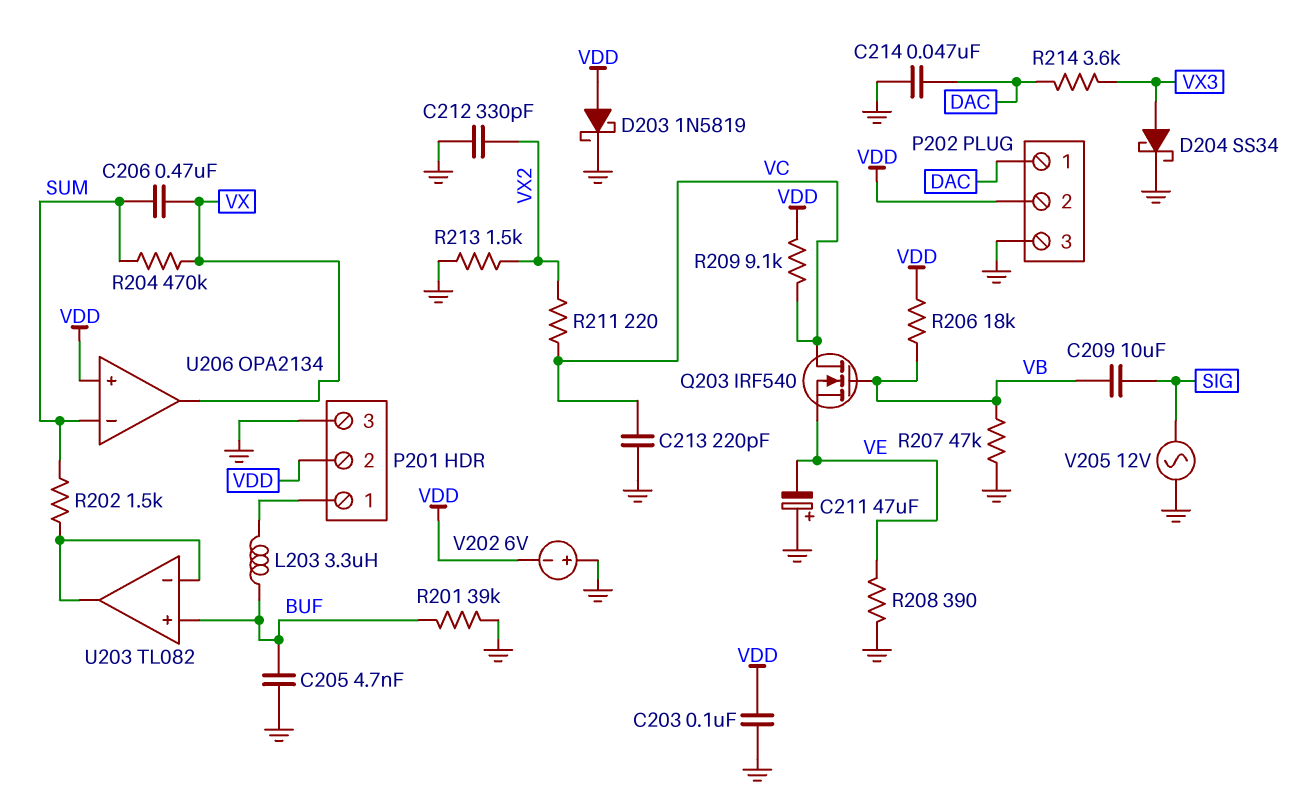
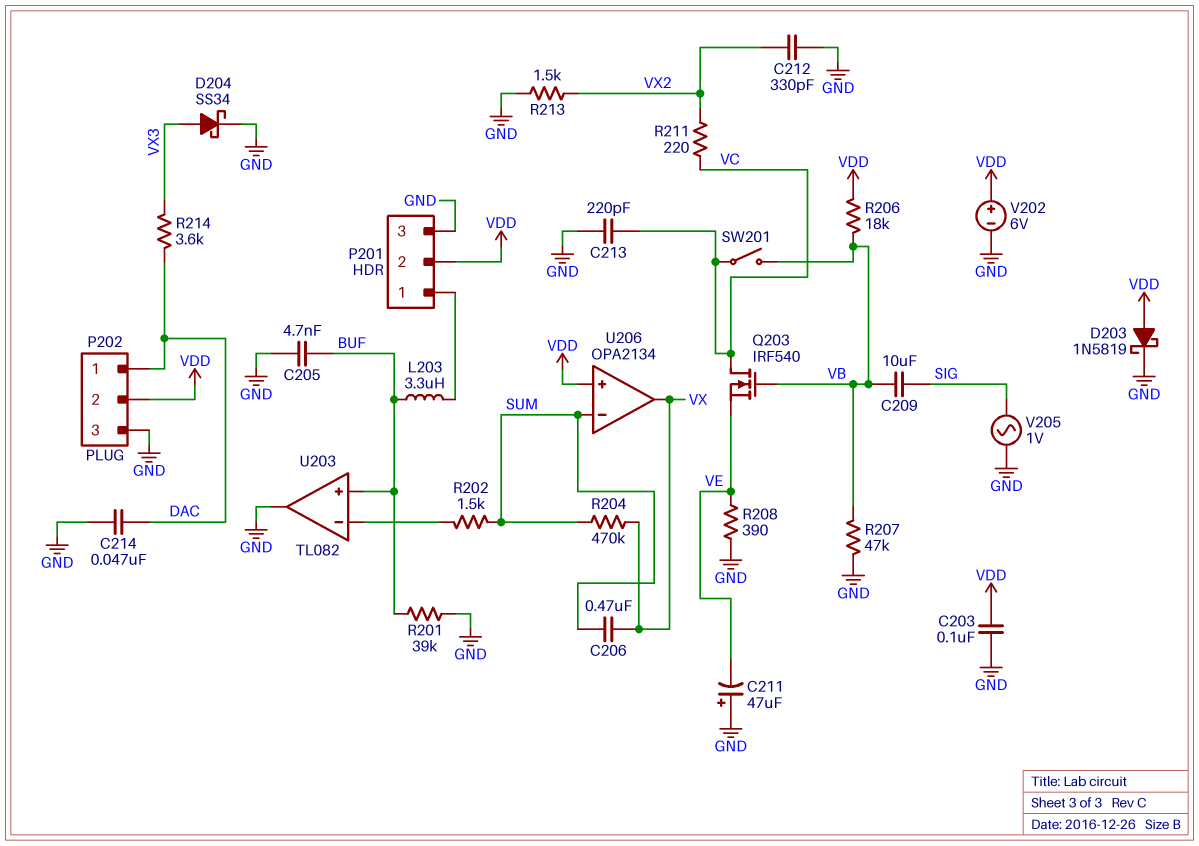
R209: 9.1k (VC, VDD) -> none
SW201: none -> switch (VB, VC)
U203 pin out: U203/in- -> GND
V202: 6V (plus GND, minus VDD) -> 6V (plus VDD, minus GND)
V205: AC 12V (GND, SIG) -> AC 1V (GND, SIG)

